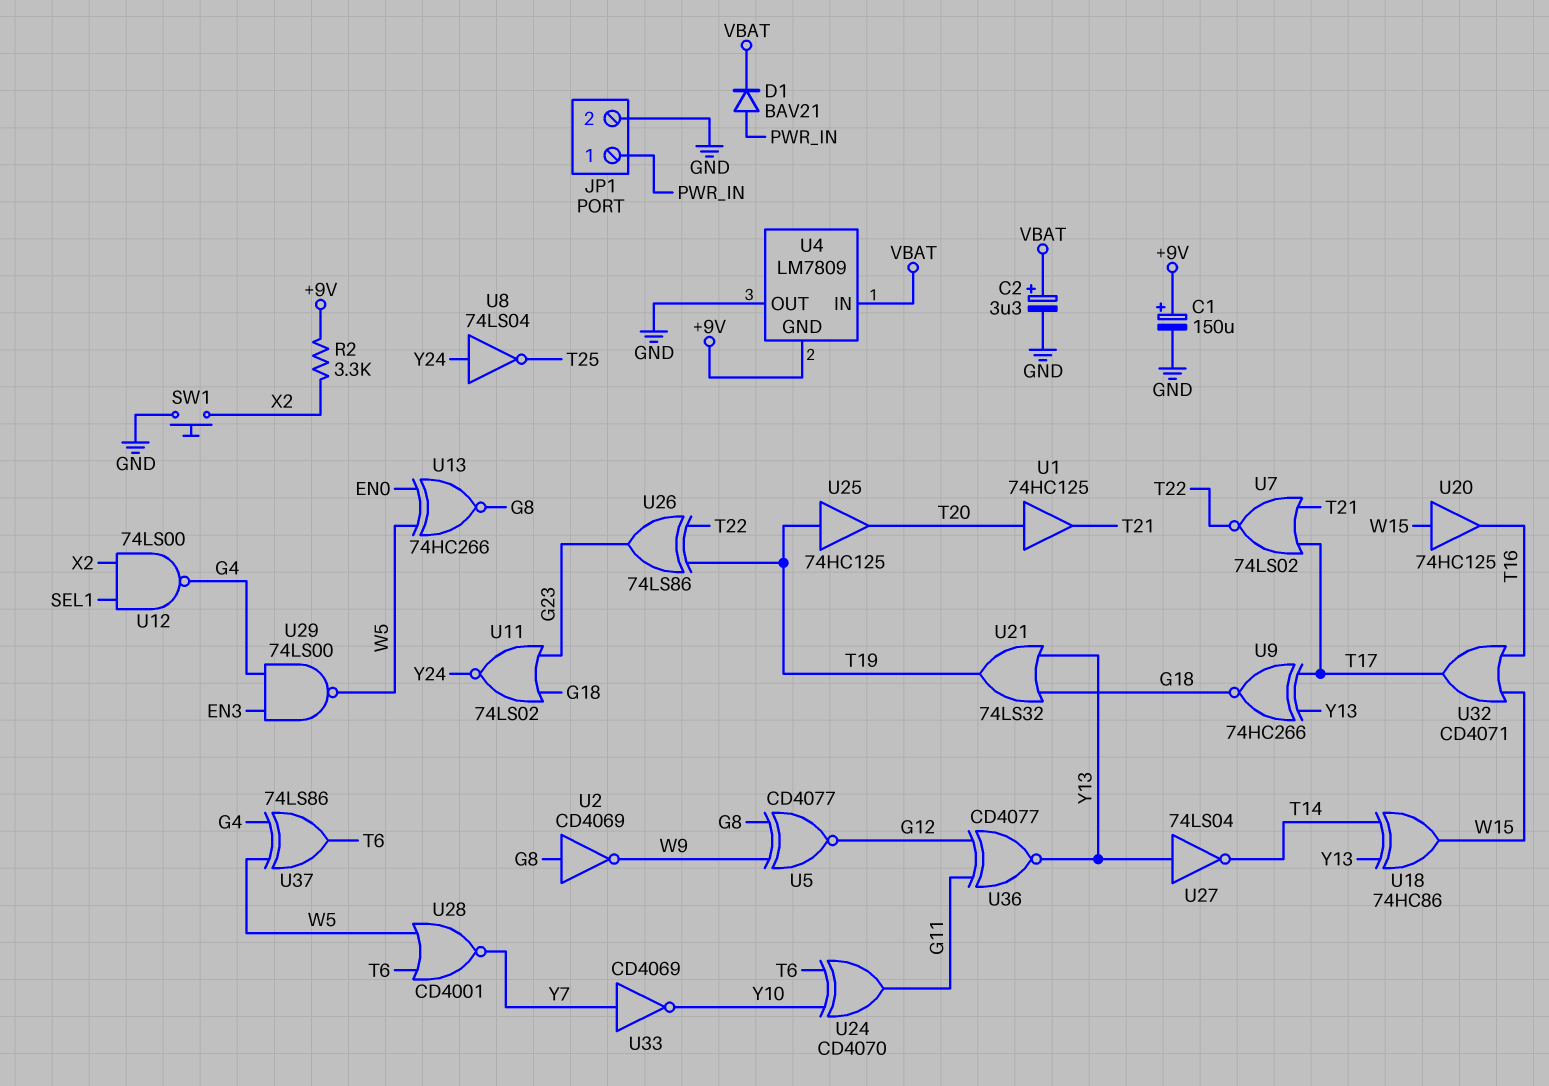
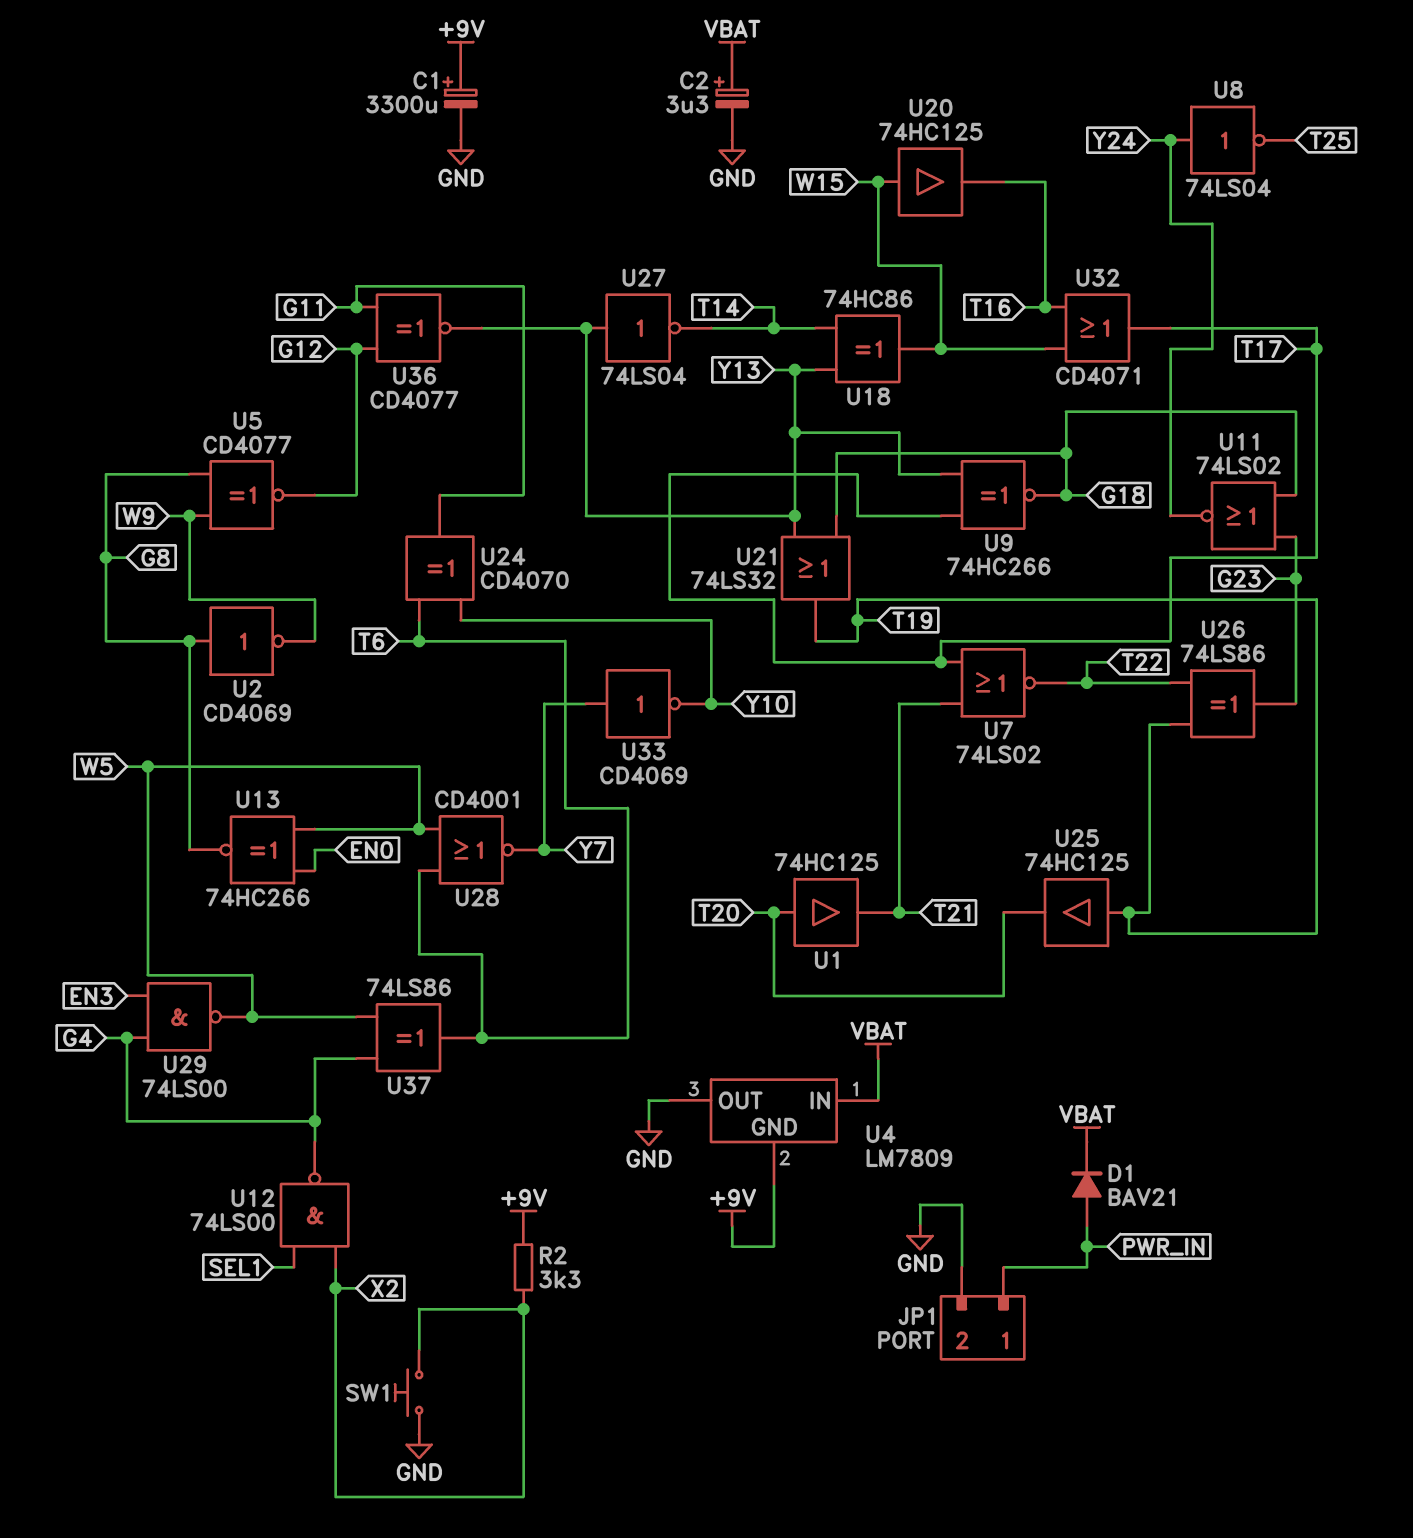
C1: 150uF (plus +9V, minus GND) -> 3300uF (plus +9V, minus GND)

